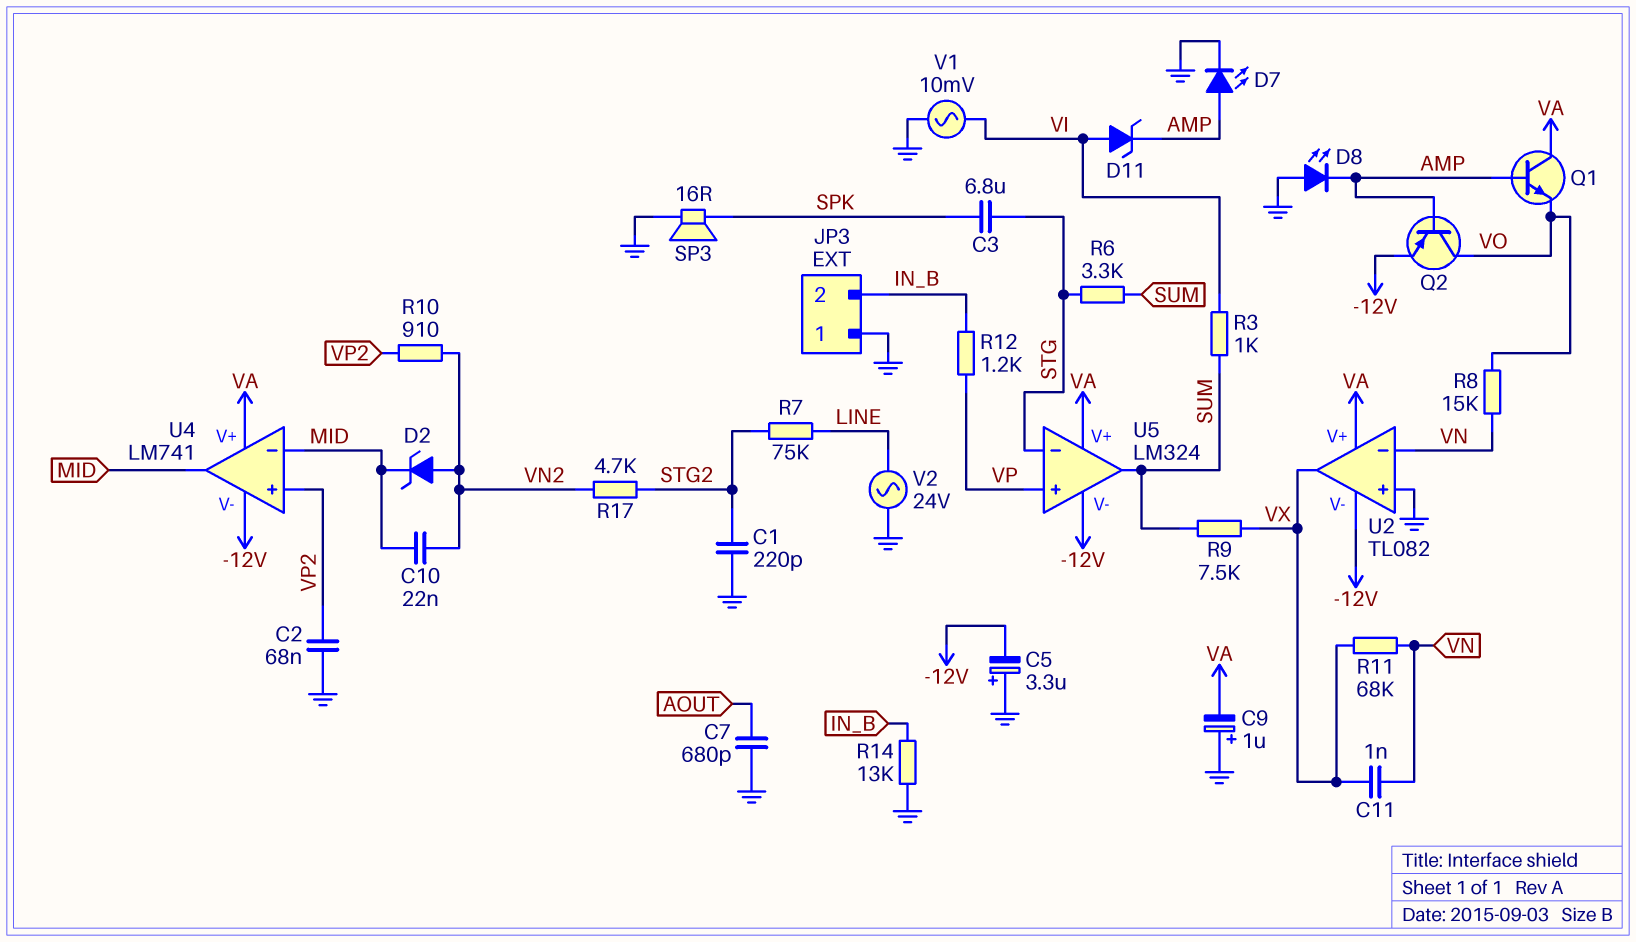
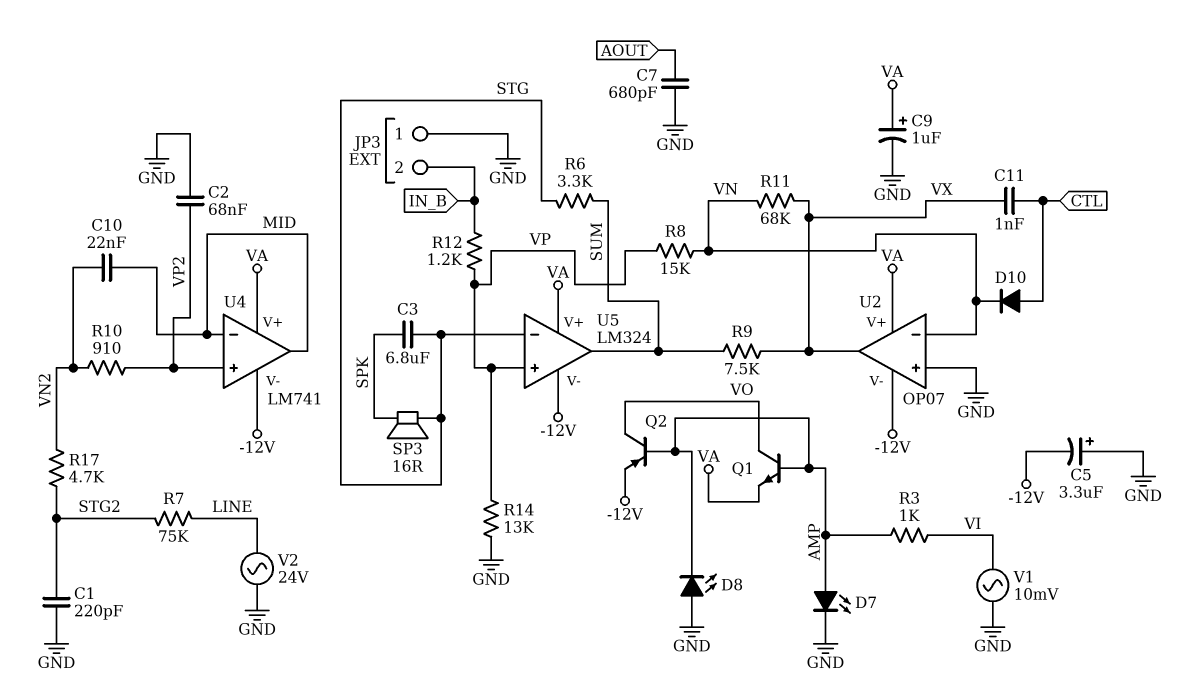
C9: 1uF (plus GND, minus VA) -> 1uF (plus VA, minus GND)
C11: 1nF (VN, VX) -> 1nF (CTL, VX)
D2: zener (A VN2, K MID) -> none
D10: none -> diode (A CTL, K VN)
D11: zener (A VI, K AMP) -> none
Q1: NPN (B AMP, C VA, E VO) -> NPN (B AMP, C VO, E VA)
R3: 1k (SUM, VI) -> 1k (AMP, VI)
R8: 15k (VN, VO) -> 15k (VN, VP)
R14: 13k (GND, IN_B) -> 13k (GND, VP)
SP3: speaker 16R (GND, SPK) -> speaker 16R (SPK, STG)
U2: TL082 -> OP07

